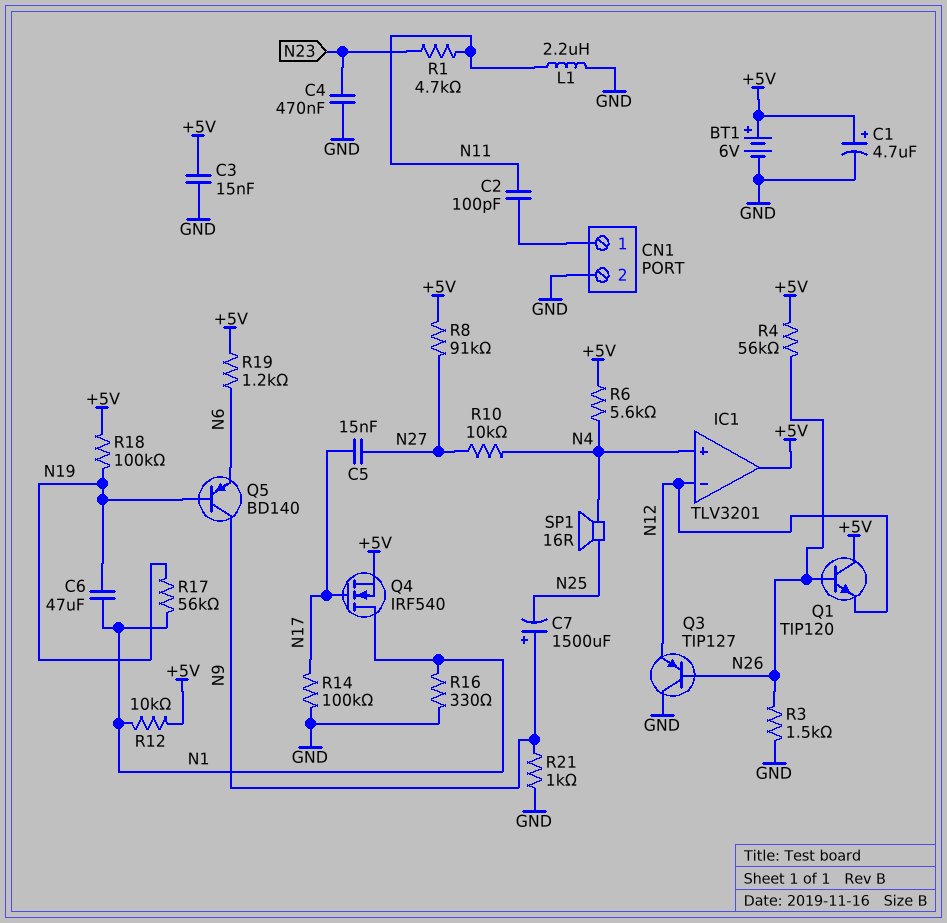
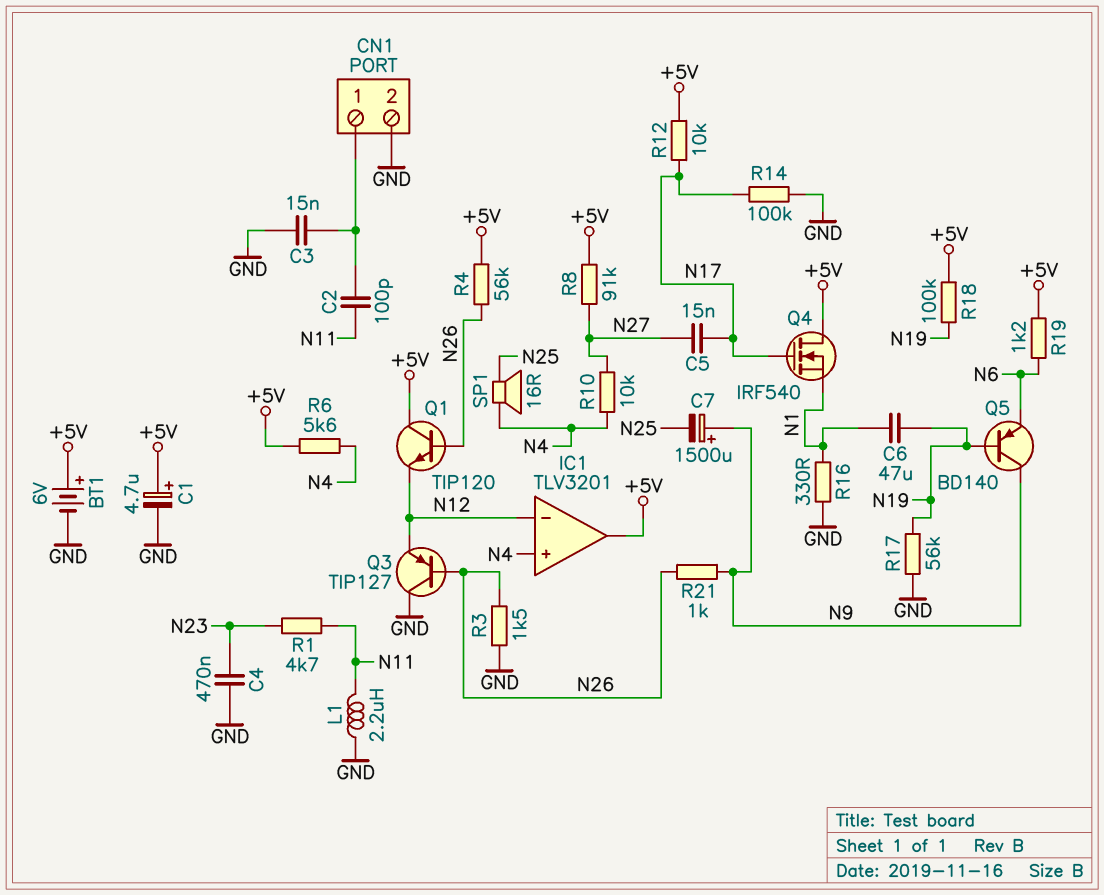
C3: 15nF (+5V, GND) -> 15nF (CN1/1, GND)
Q4: NMOS IRF540 (G N17, D N1, S +5V) -> NMOS IRF540 (G N17, D +5V, S N1)
R12: 10k (+5V, N1) -> 10k (+5V, N17)
R17: 56k (N1, N19) -> 56k (GND, N19)
R21: 1k (GND, N9) -> 1k (N9, N26)

